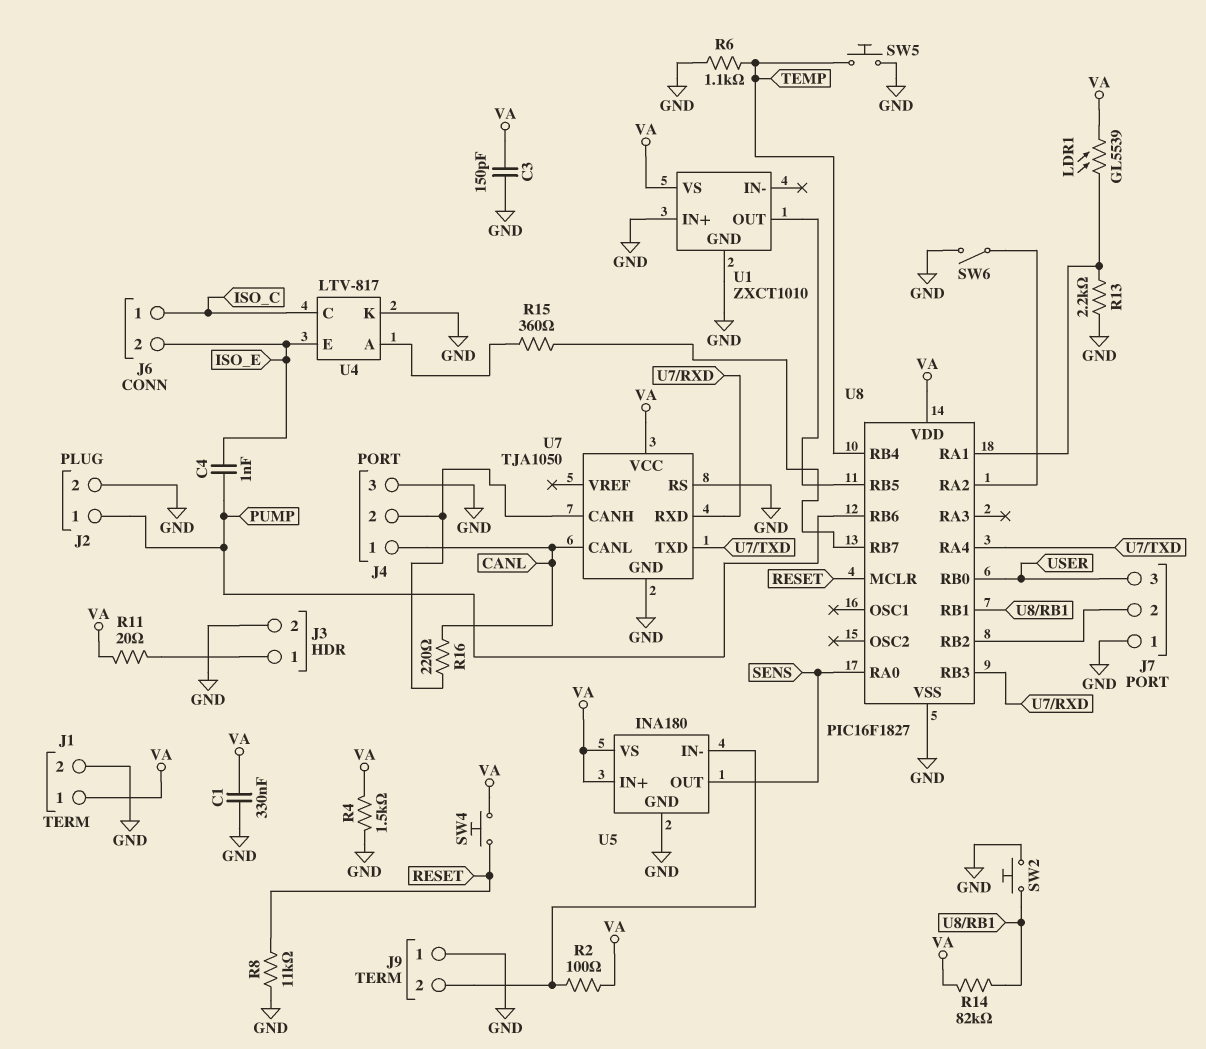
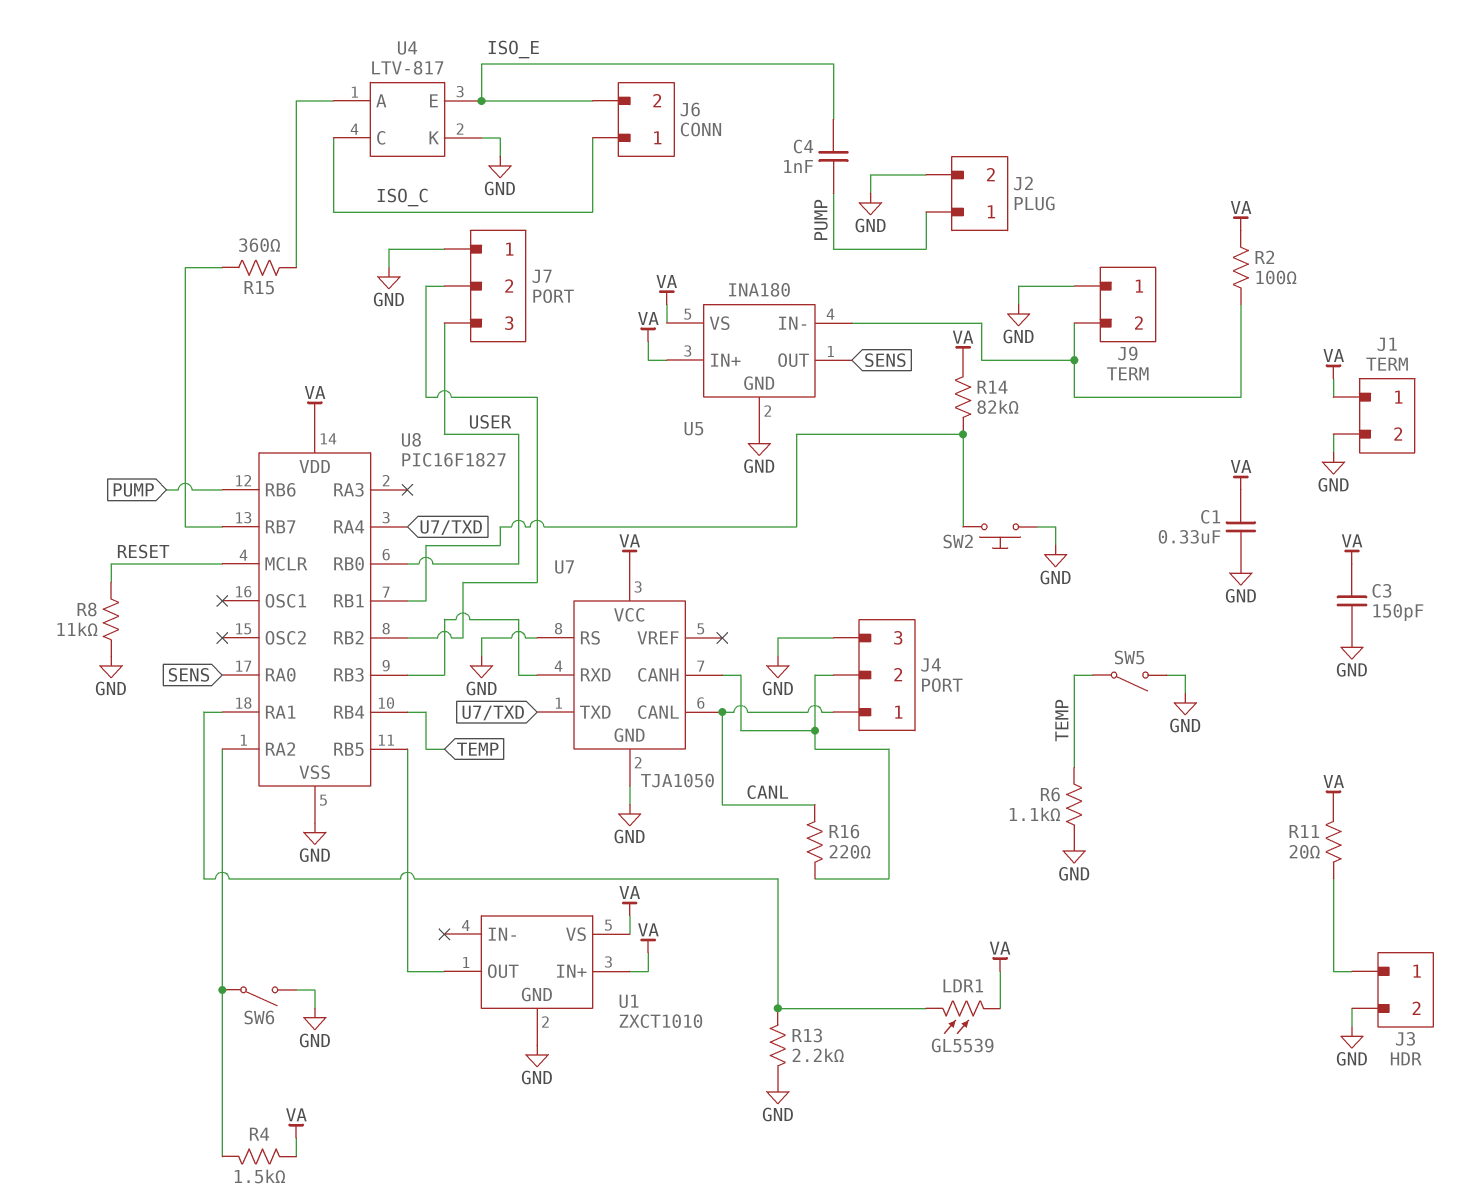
R4: 1.5k (GND, VA) -> 1.5k (U8/RA2, VA)
SW4: button (RESET, VA) -> none
SW5: button (GND, TEMP) -> switch (GND, TEMP)
U1 pin IN+: GND -> VA

